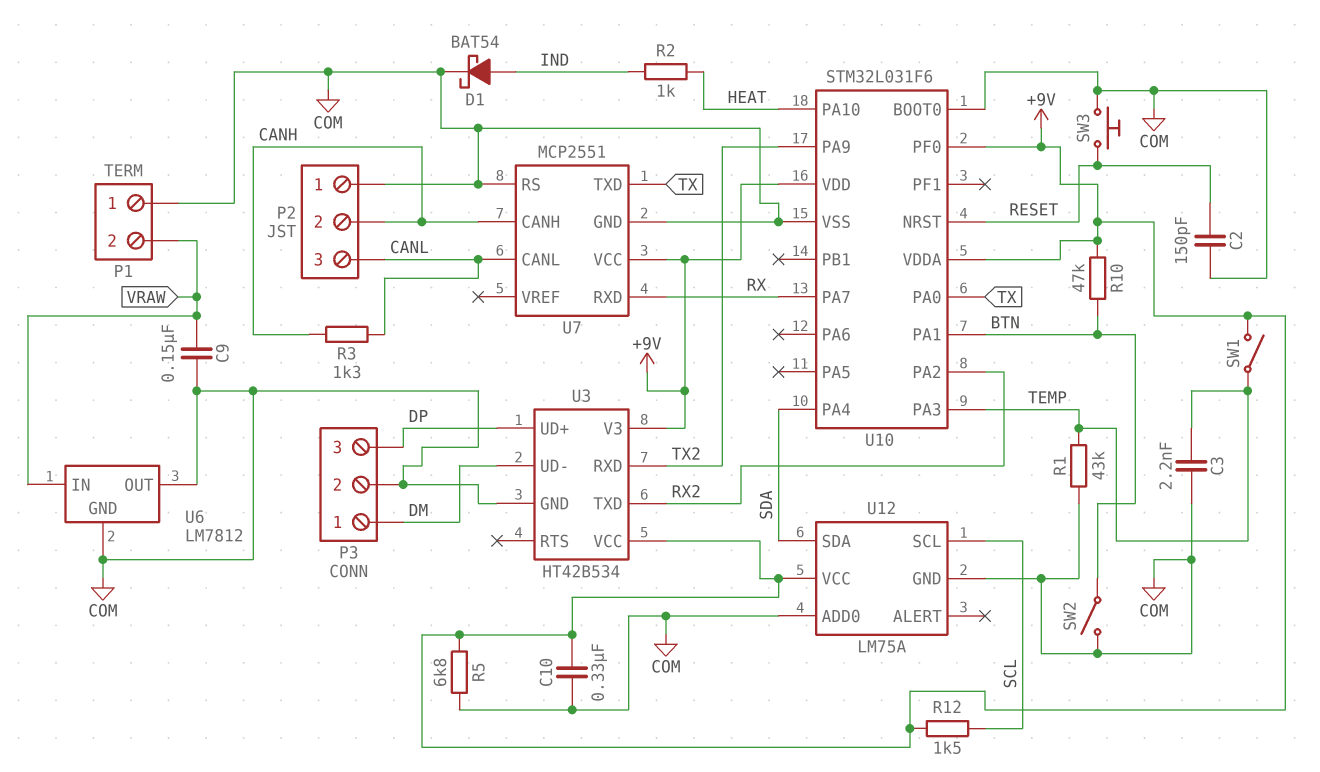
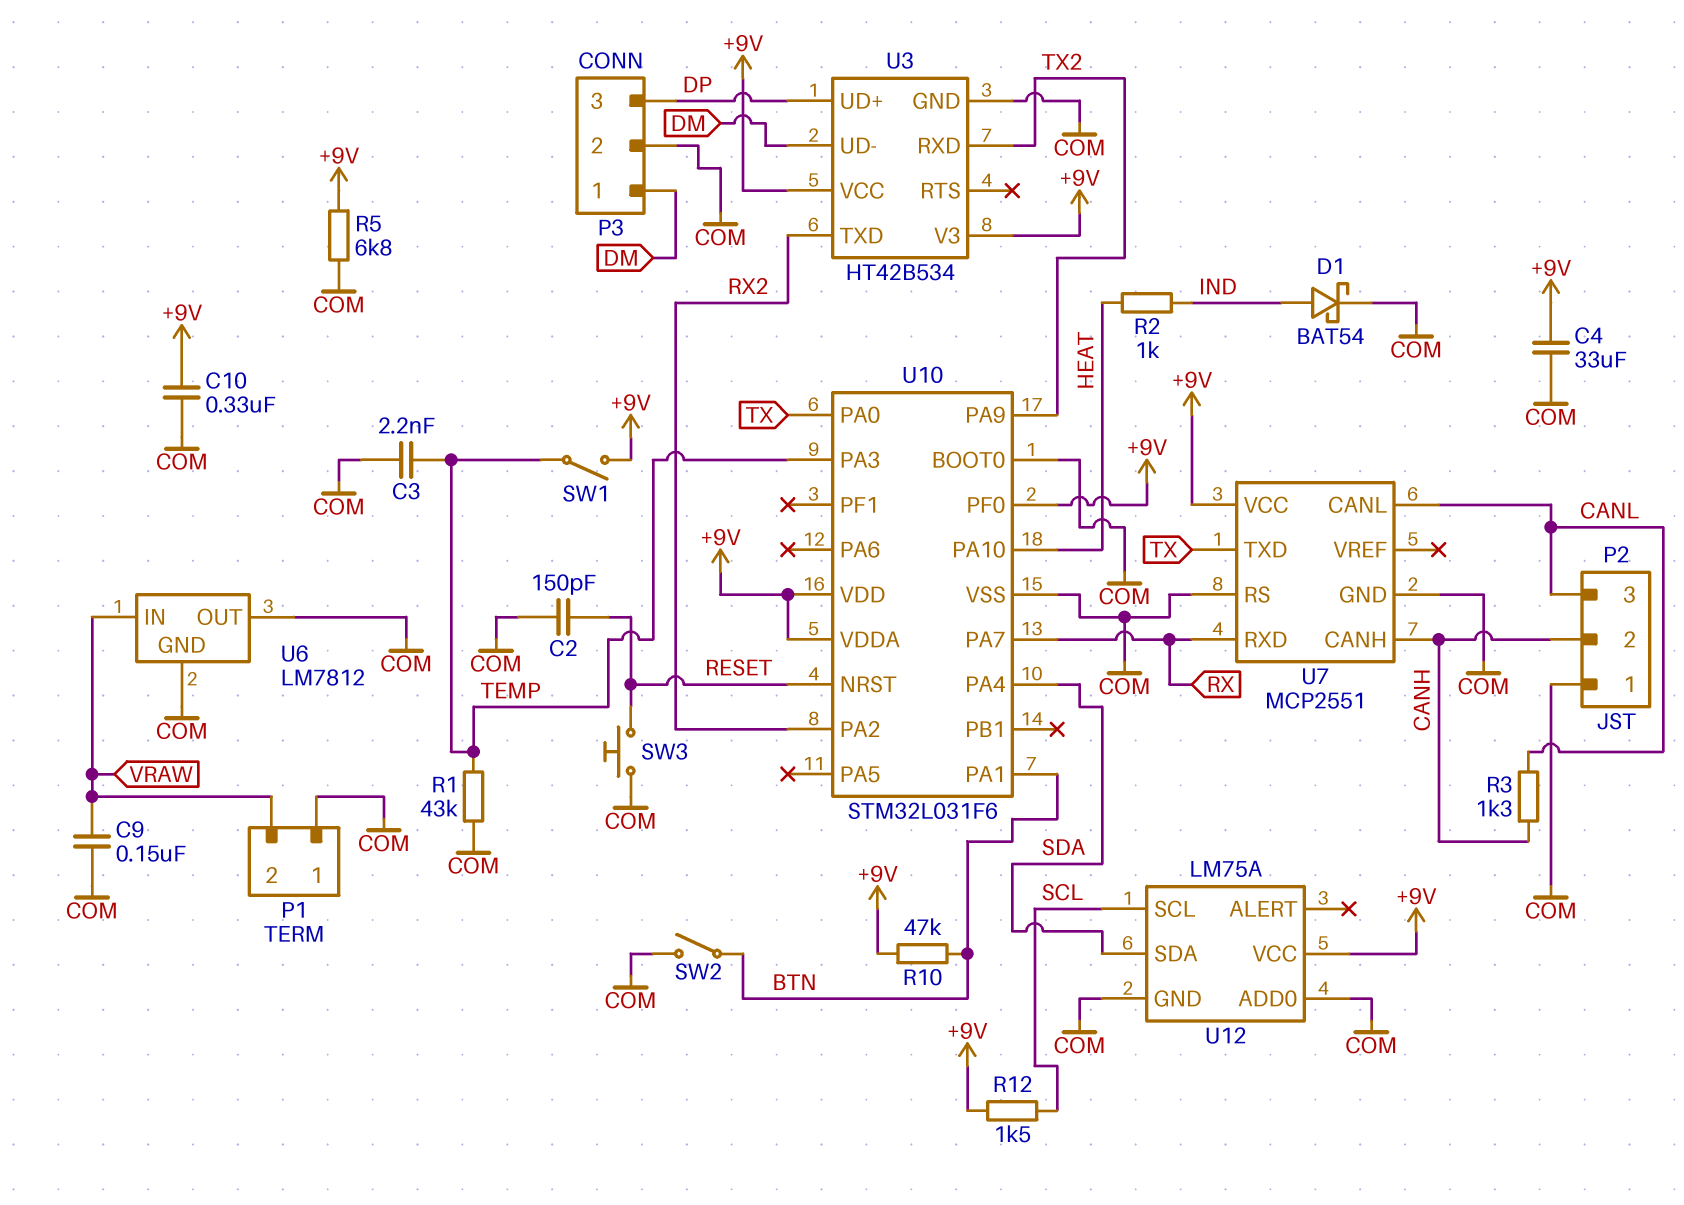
C4: none -> 33uF (+9V, COM)

